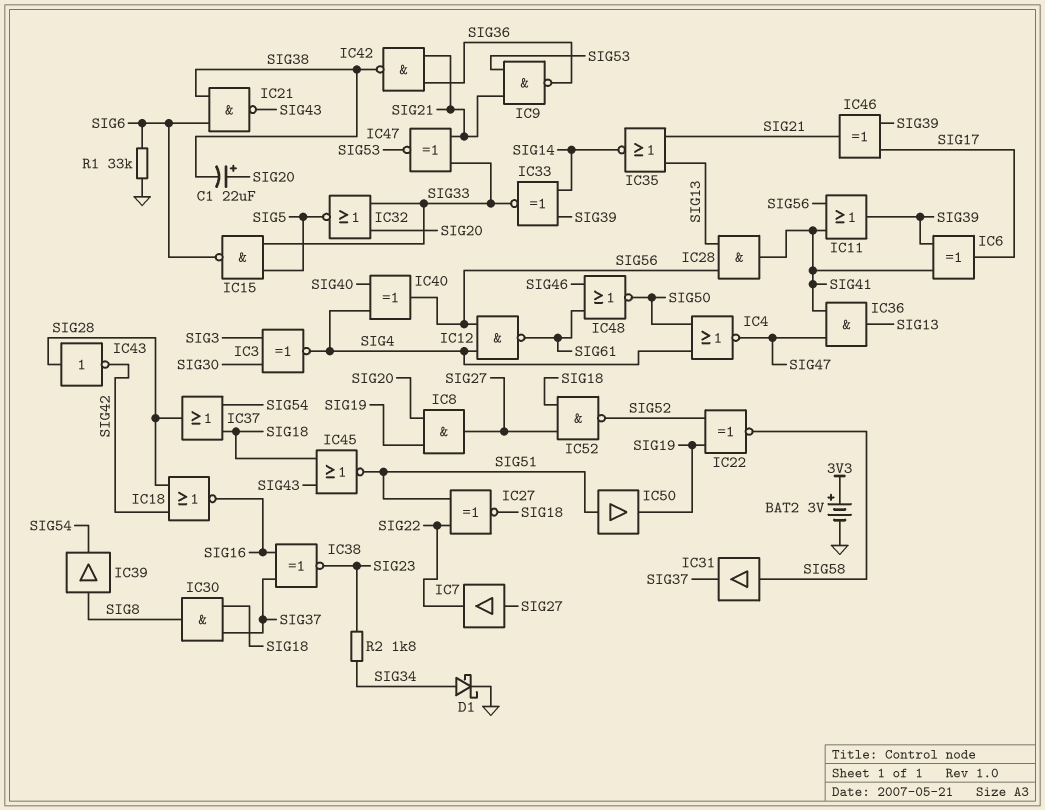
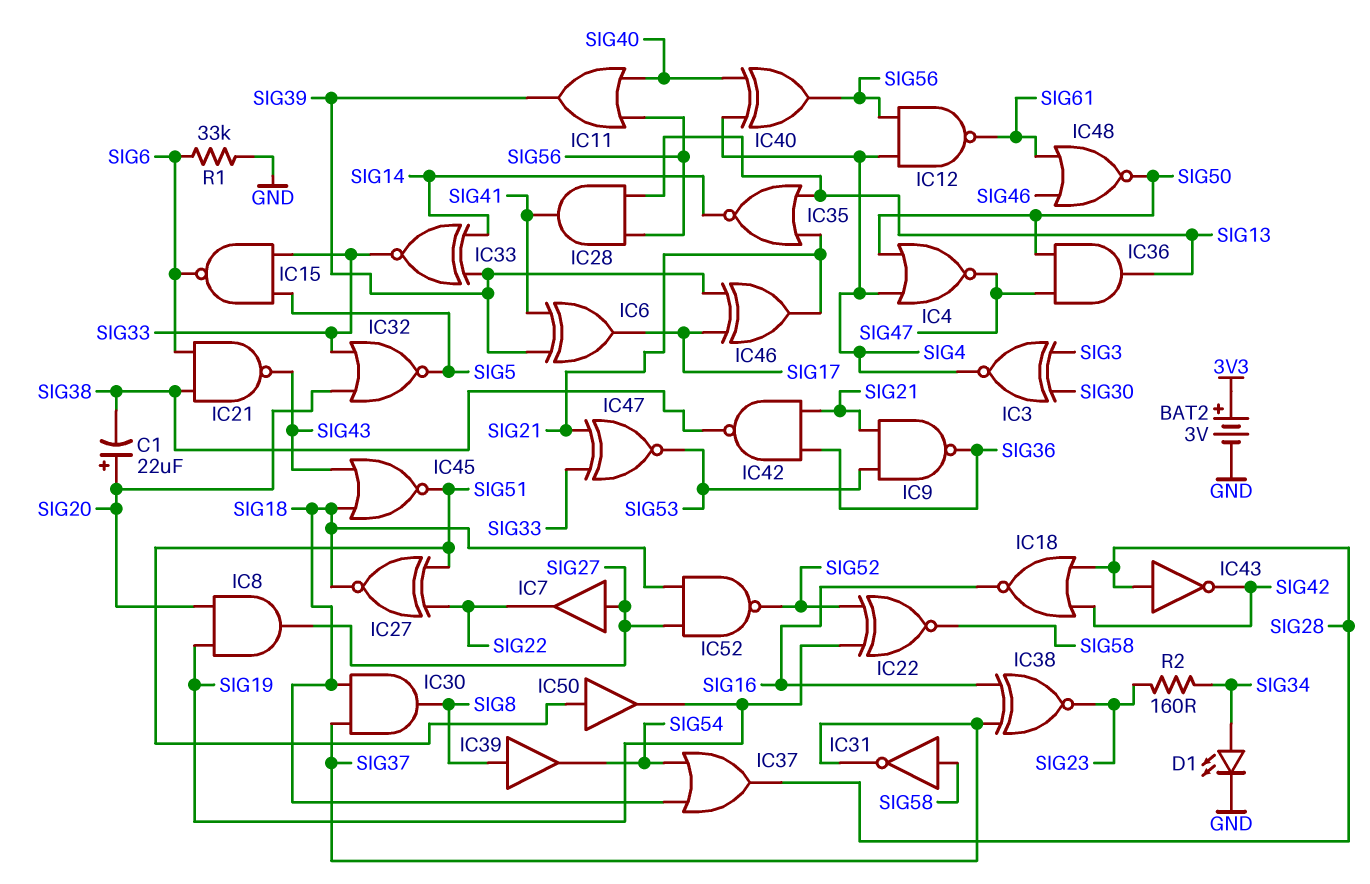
D1: schottky (A SIG34, K GND) -> LED (A SIG34, K GND)
IC11: OR (in SIG41, in SIG56, out SIG39) -> OR (in SIG40, in SIG56, out SIG39)
IC31: buffer (in SIG58, out SIG37) -> NOT (in SIG58, out SIG37)
IC36: AND (in SIG41, in SIG47, out SIG13) -> AND (in SIG47, in SIG50, out SIG13)
R2: 1.8k (SIG23, SIG34) -> 160 (SIG23, SIG34)

